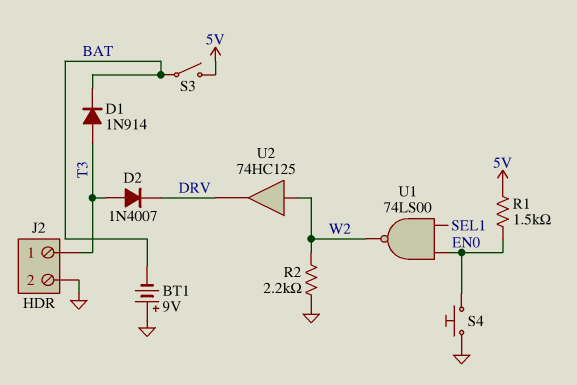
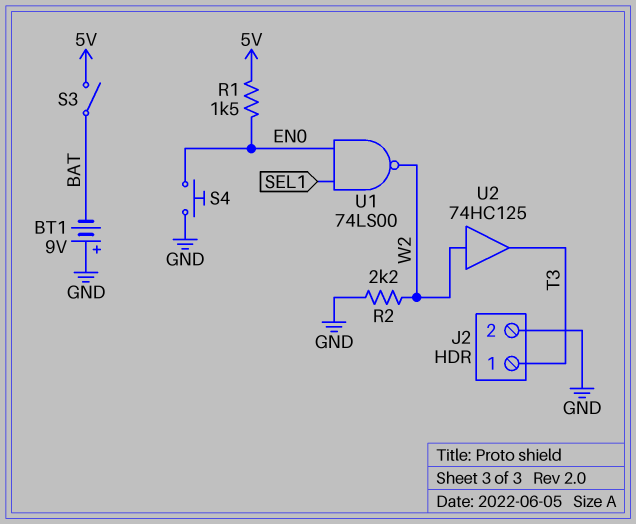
D1: diode 1N914 (A T3, K BAT) -> none
D2: diode 1N4007 (A T3, K DRV) -> none
U2: buffer 74HC125 (in W2, out DRV) -> buffer 74HC125 (in W2, out T3)

